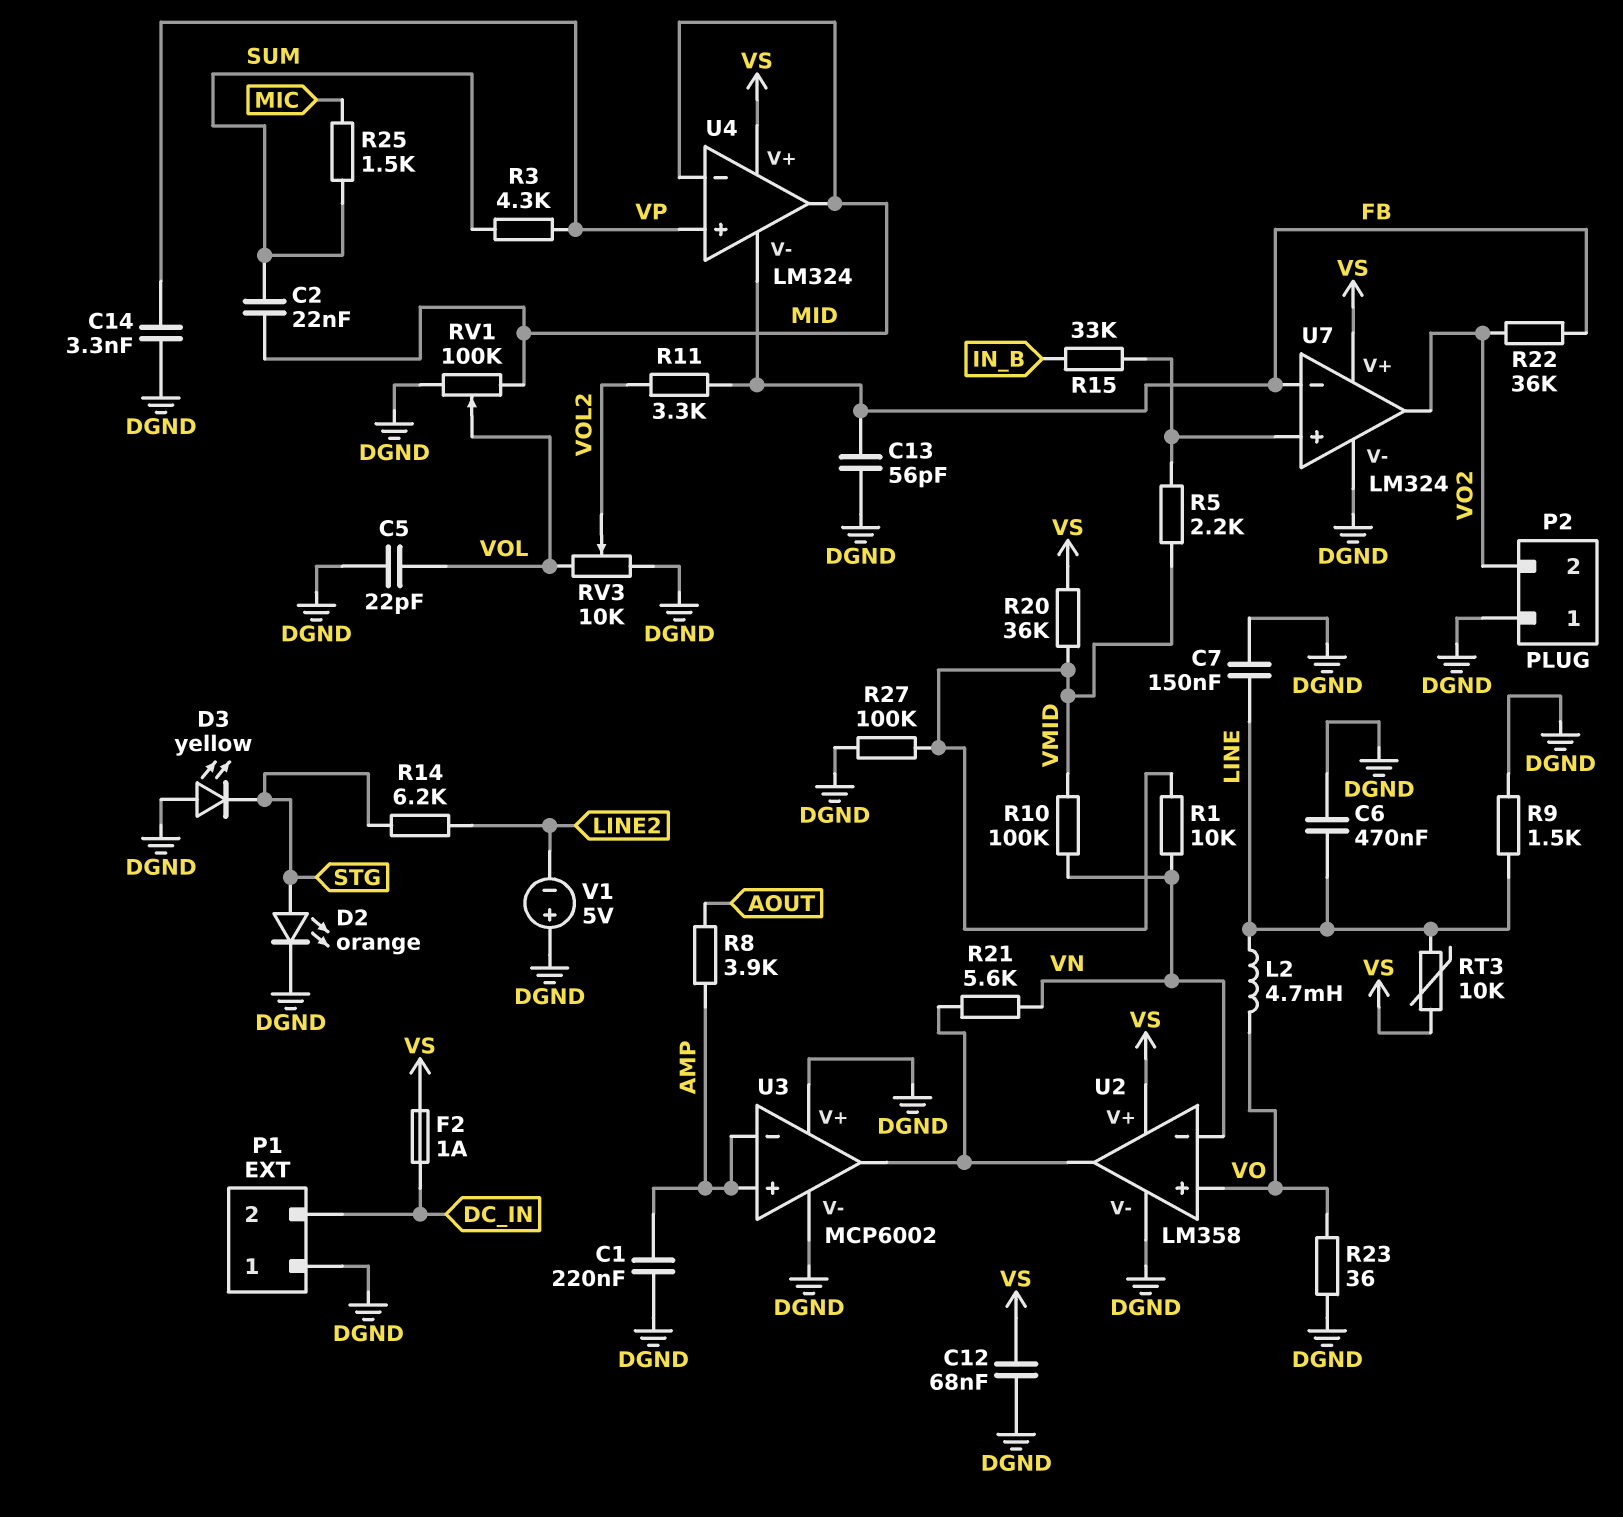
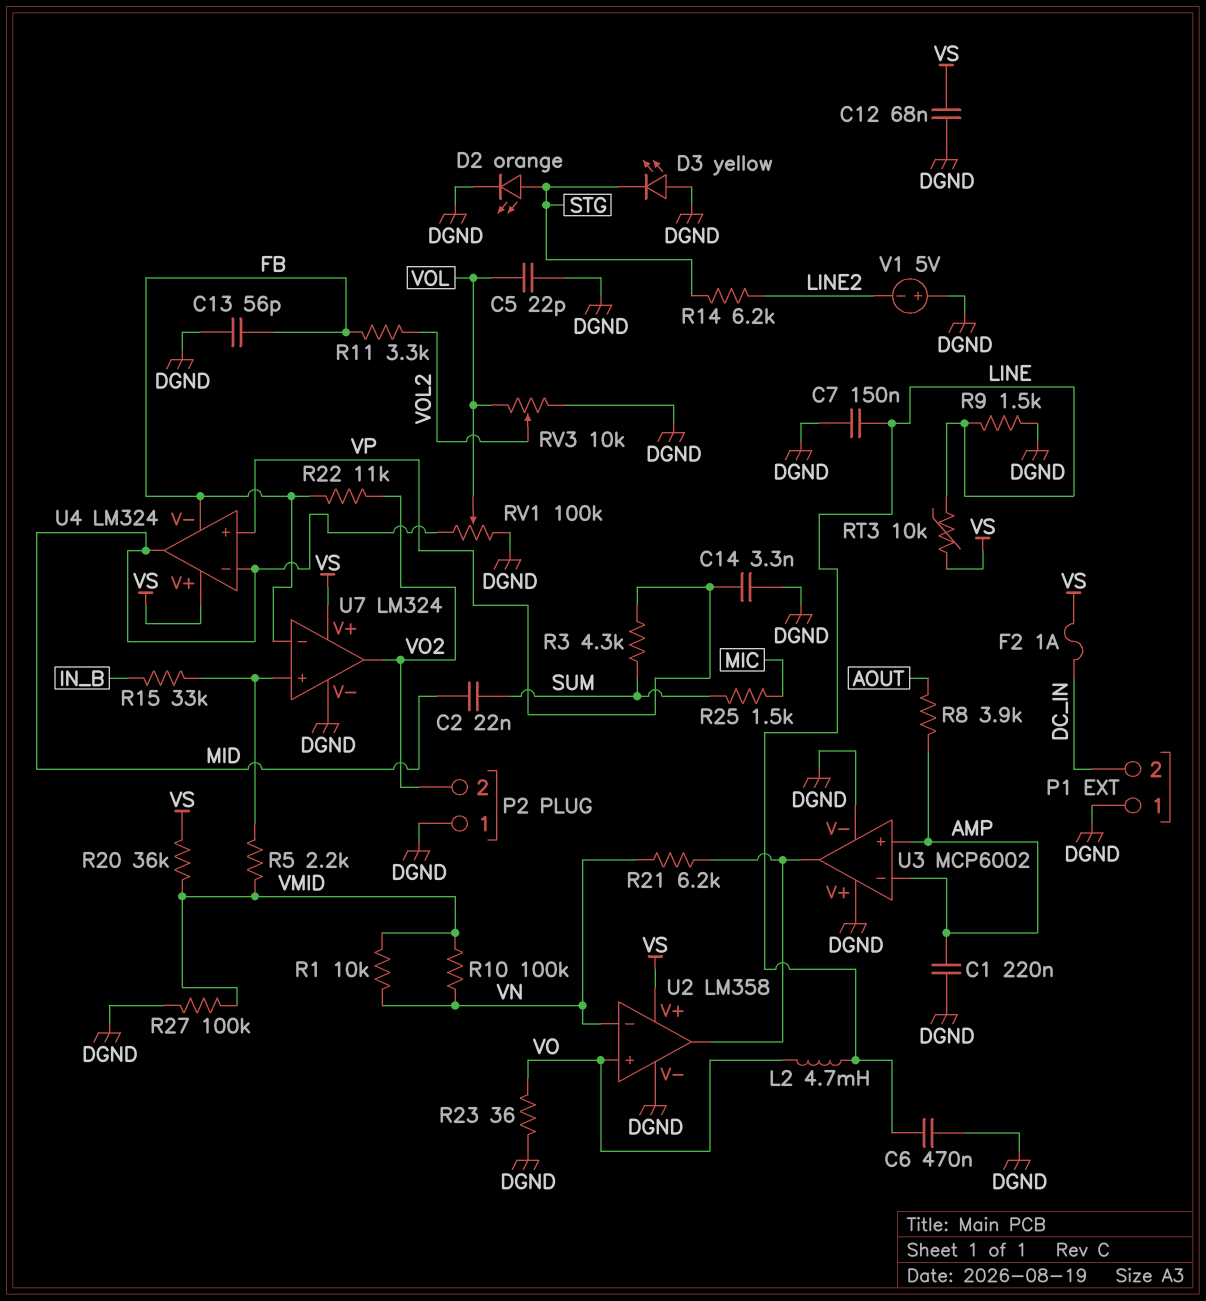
R21: 5.6k (U2/out, VN) -> 6.2k (U2/out, VN)
R22: 36k (FB, VO2) -> 11k (FB, VO2)

